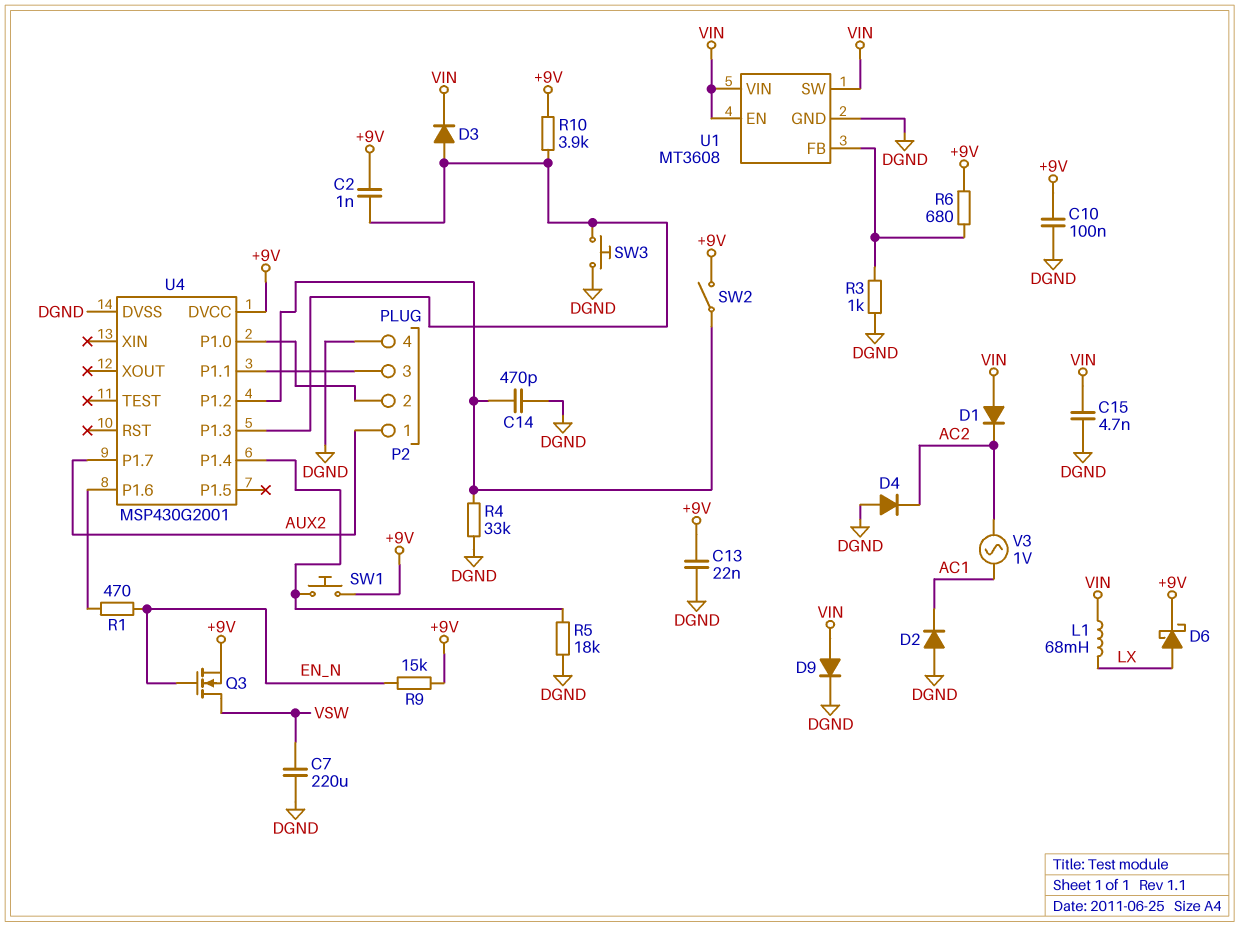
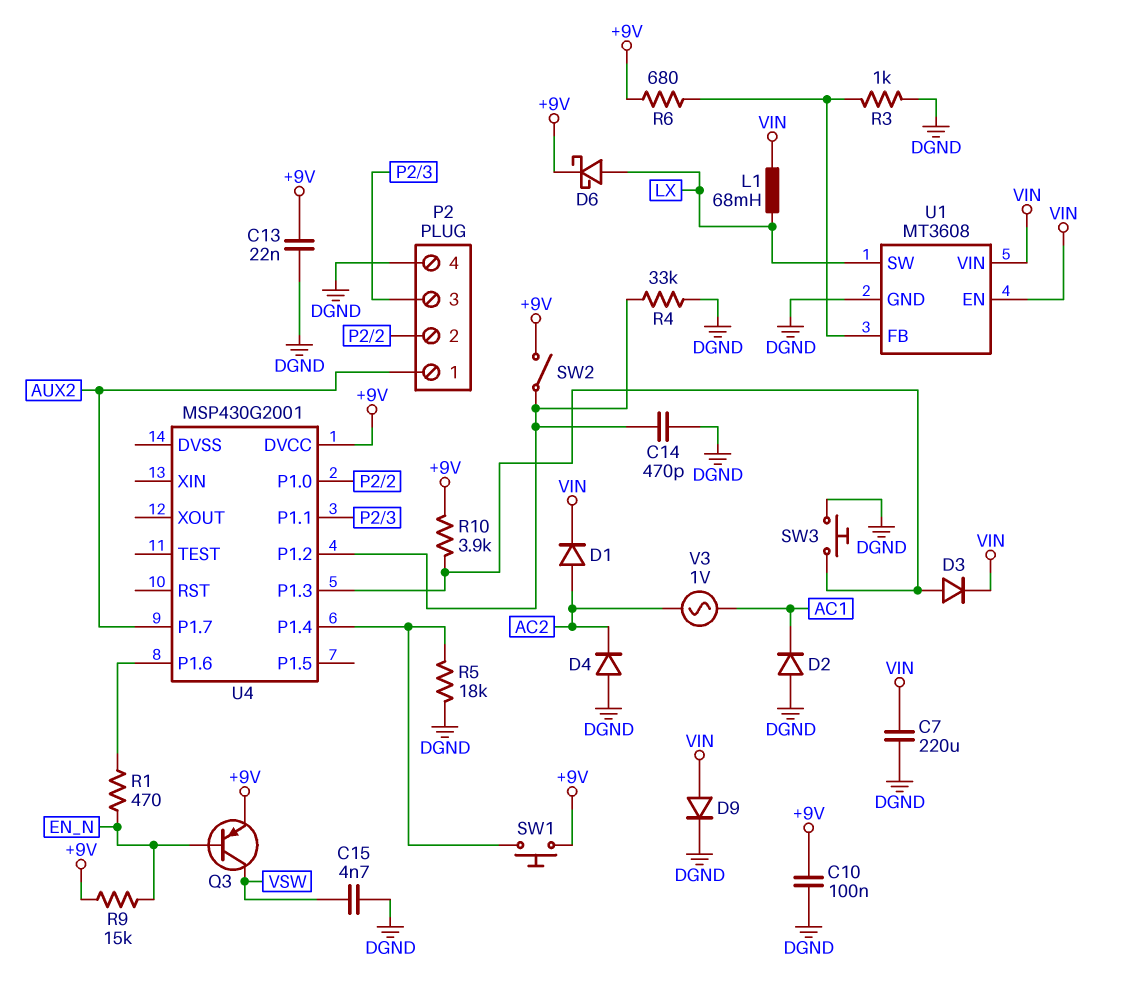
C2: 1nF (+9V, U4/P1.3) -> none
C7: 220uF (DGND, VSW) -> 220uF (DGND, VIN)
C15: 4.7nF (DGND, VIN) -> 4.7nF (DGND, VSW)
D1: diode (A VIN, K AC2) -> diode (A AC2, K VIN)
Q3: NMOS (G EN_N, D VSW, S +9V) -> PNP (B EN_N, C VSW, E +9V)
U1 pin SW: VIN -> LX
U4 pin DVSS: DGND -> none

